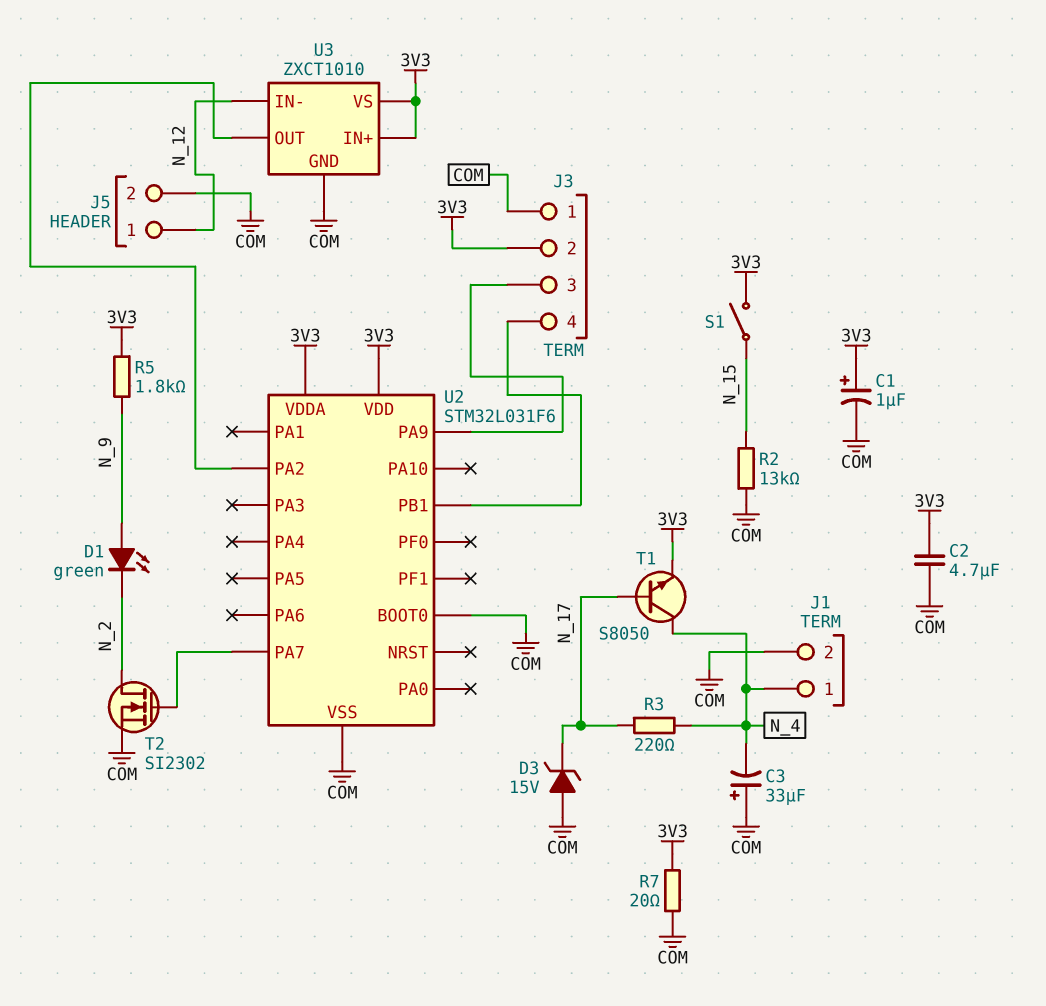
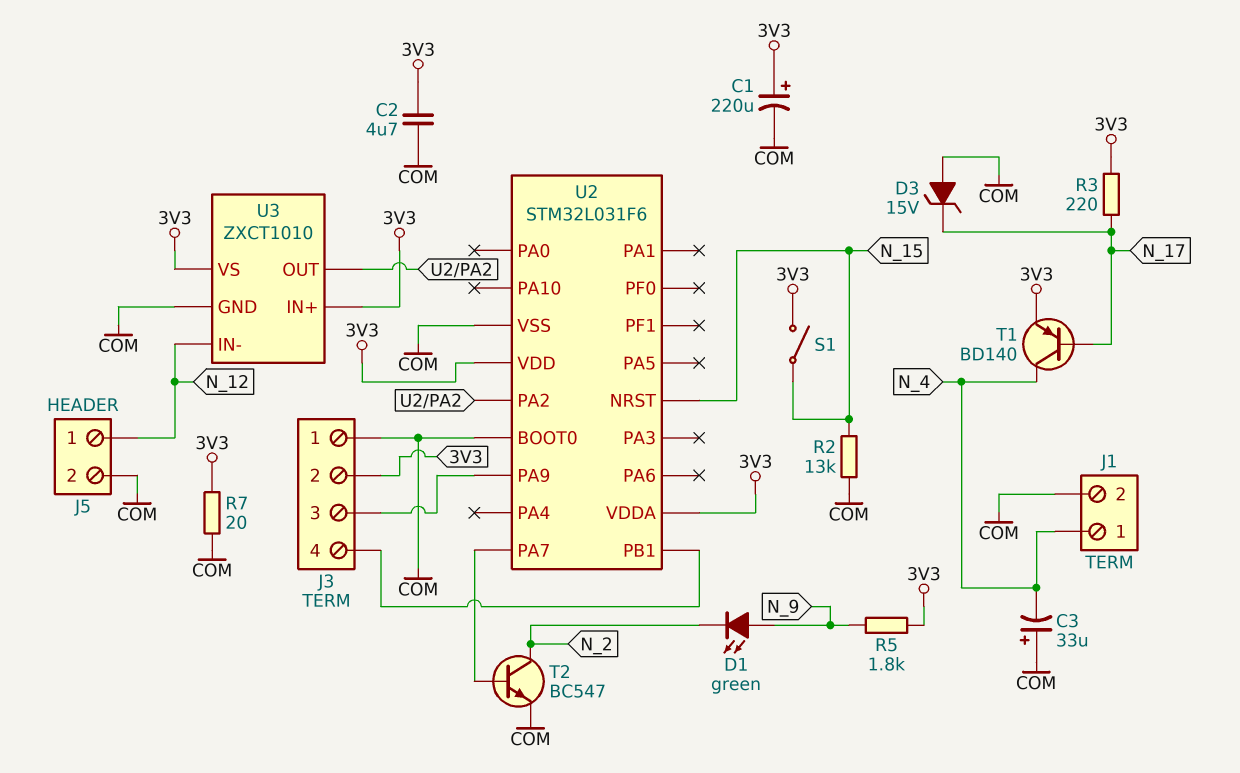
C1: 1uF (plus 3V3, minus COM) -> 220uF (plus 3V3, minus COM)
R3: 220 (N_4, N_17) -> 220 (3V3, N_17)
T1: NPN S8050 (B N_17, C N_4, E 3V3) -> PNP BD140 (B N_17, C N_4, E 3V3)
T2: NMOS SI2302 (G U2/PA7, D N_2, S COM) -> NPN BC547 (B U2/PA7, C N_2, E COM)
U2 pin NRST: none -> N_15

